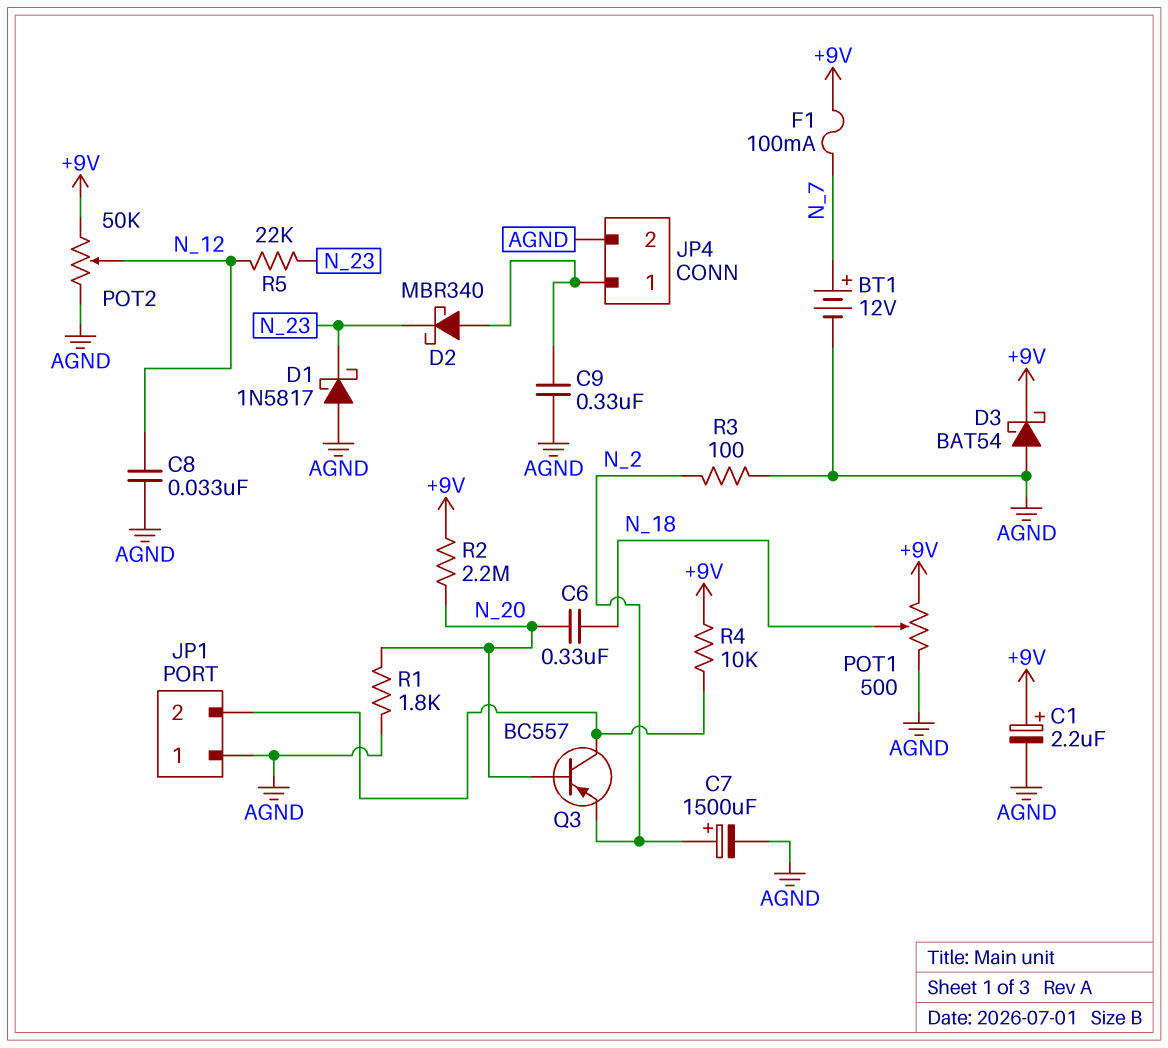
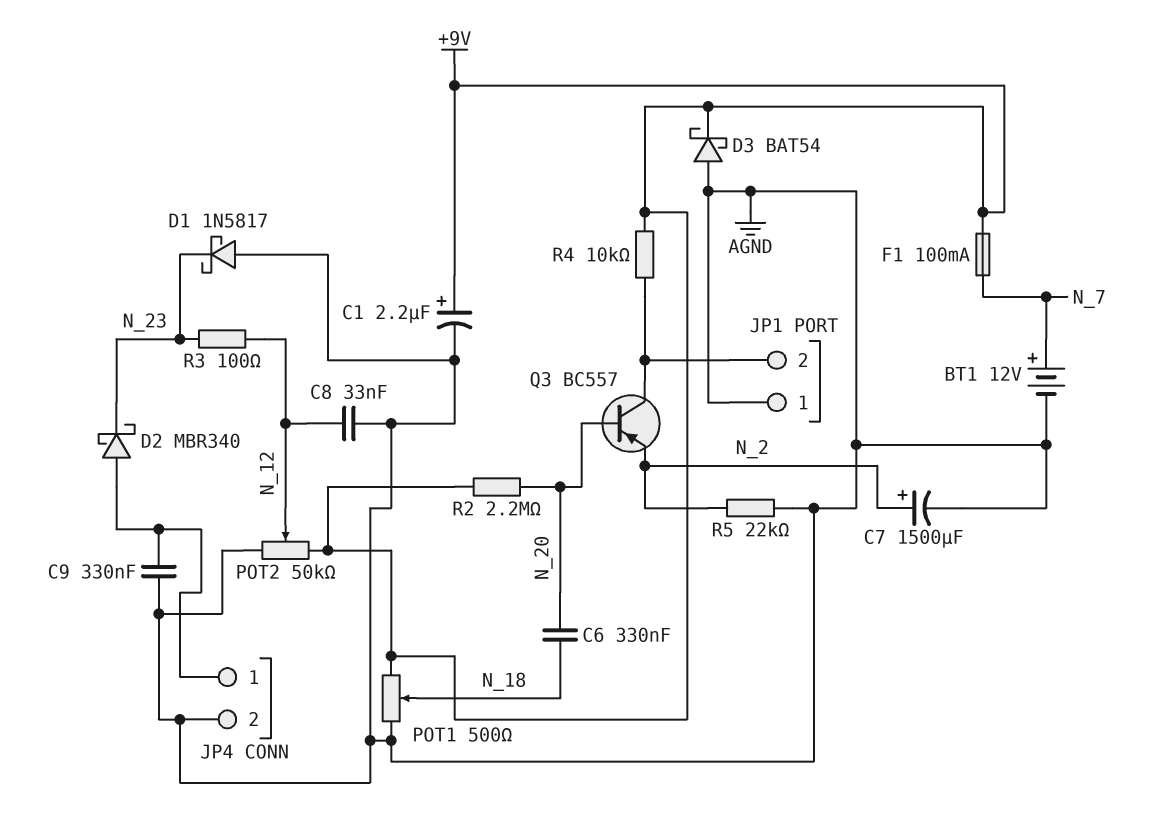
R1: 1.8k (AGND, N_20) -> none
R3: 100 (AGND, N_2) -> 100 (N_12, N_23)
R5: 22k (N_12, N_23) -> 22k (AGND, N_2)

